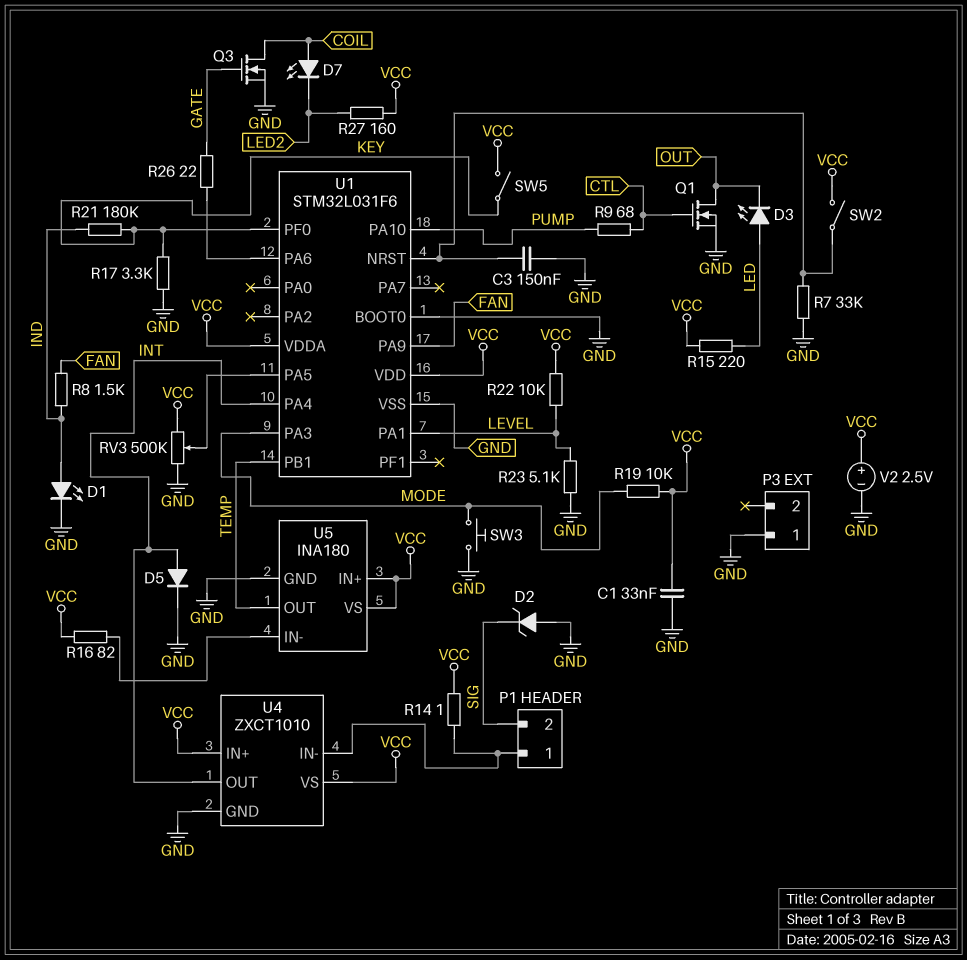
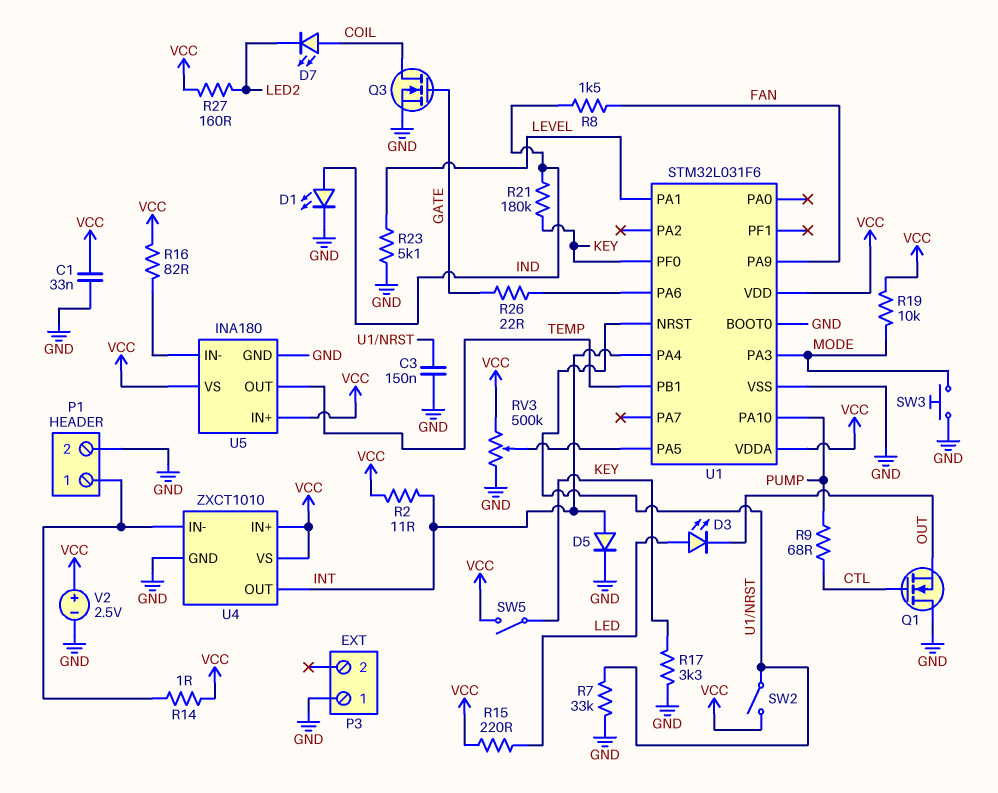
D2: zener (A GND, K SIG) -> none
P1 pin 2: SIG -> GND
Q1: NMOS (G CTL, D OUT, S GND) -> NMOS (G CTL, D GND, S OUT)
R2: none -> 11 (INT, VCC)
R22: 10k (LEVEL, VCC) -> none

